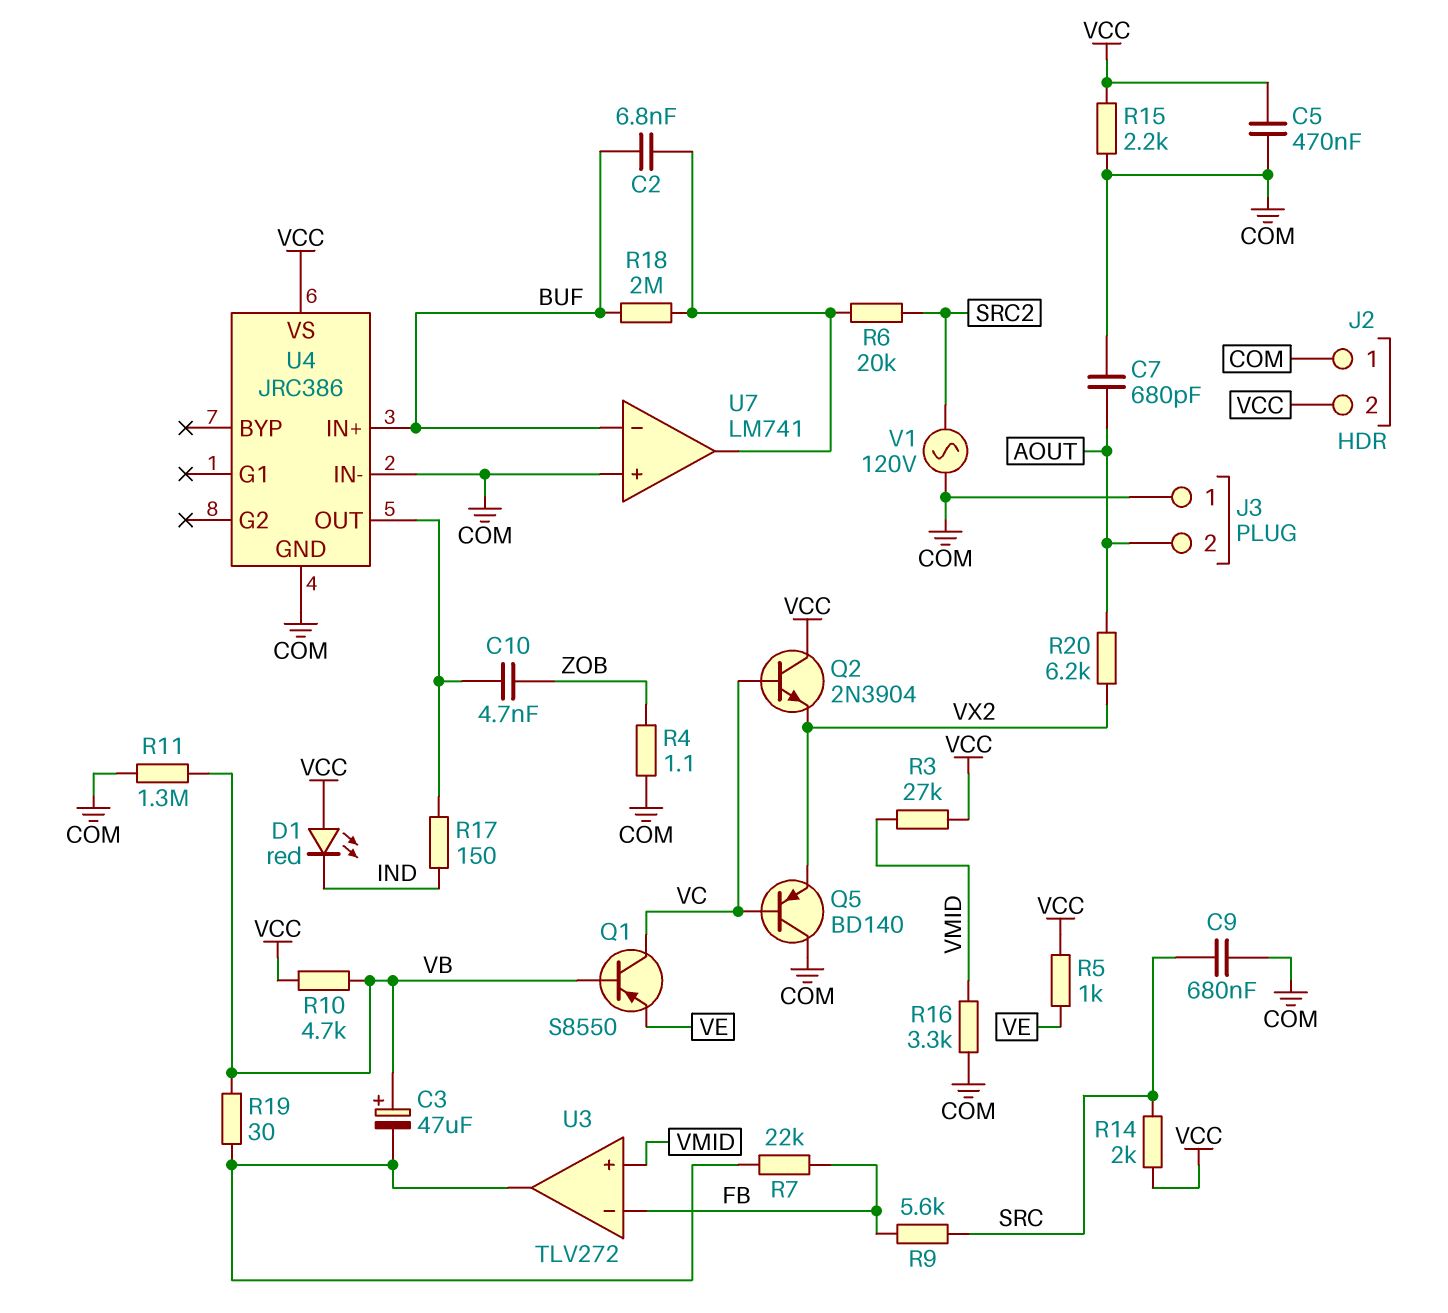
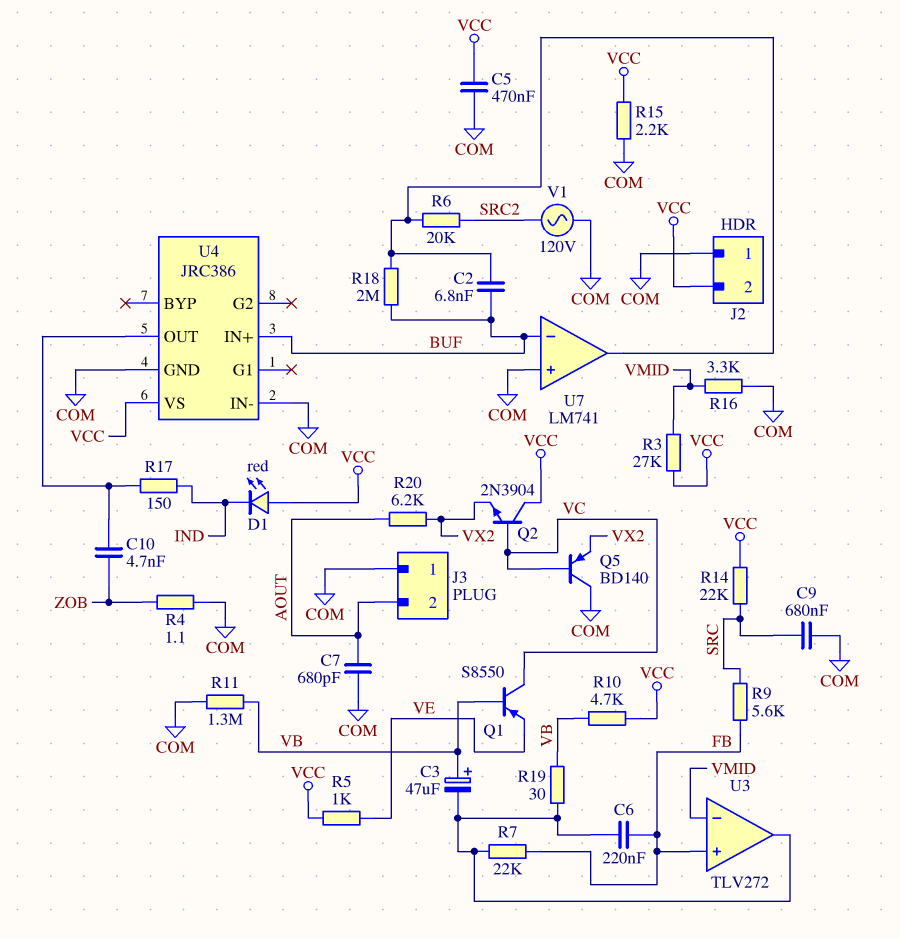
C6: none -> 220nF (FB, U3/out)
R14: 2k (SRC, VCC) -> 22k (SRC, VCC)
U3 pin in+: VMID -> FB
U3 pin in-: FB -> VMID

